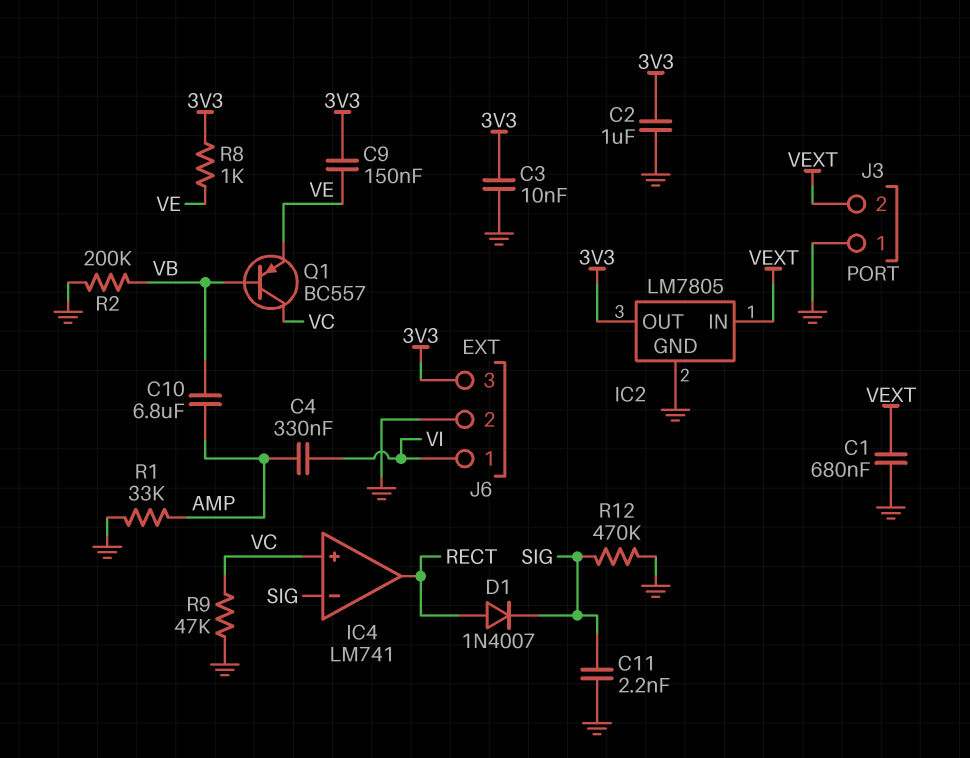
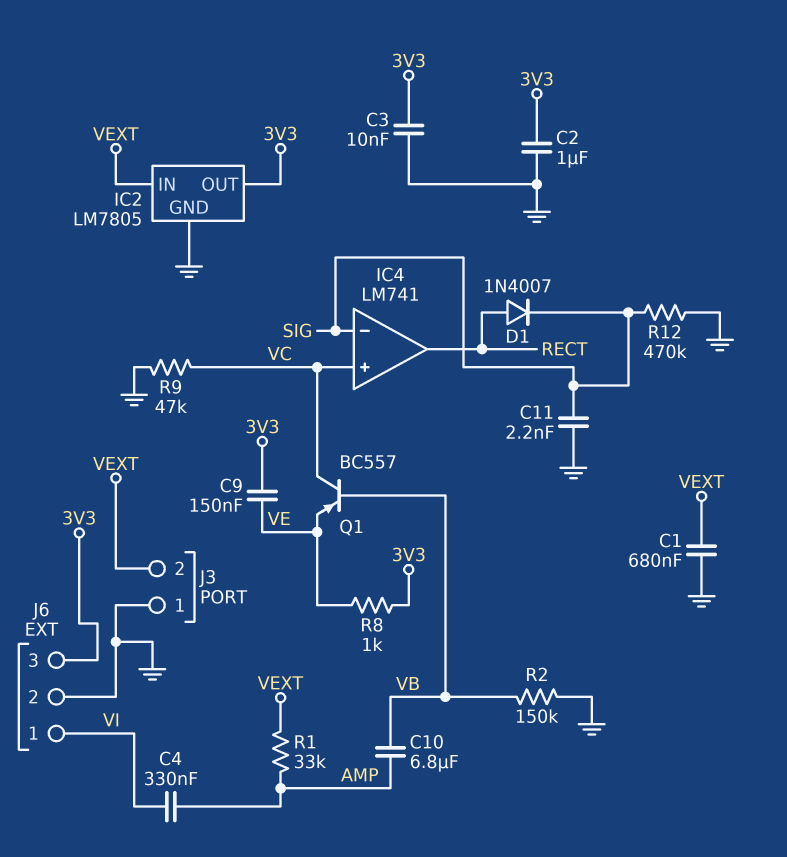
R1: 33k (AMP, GND) -> 33k (AMP, VEXT)
R2: 200k (GND, VB) -> 150k (GND, VB)

